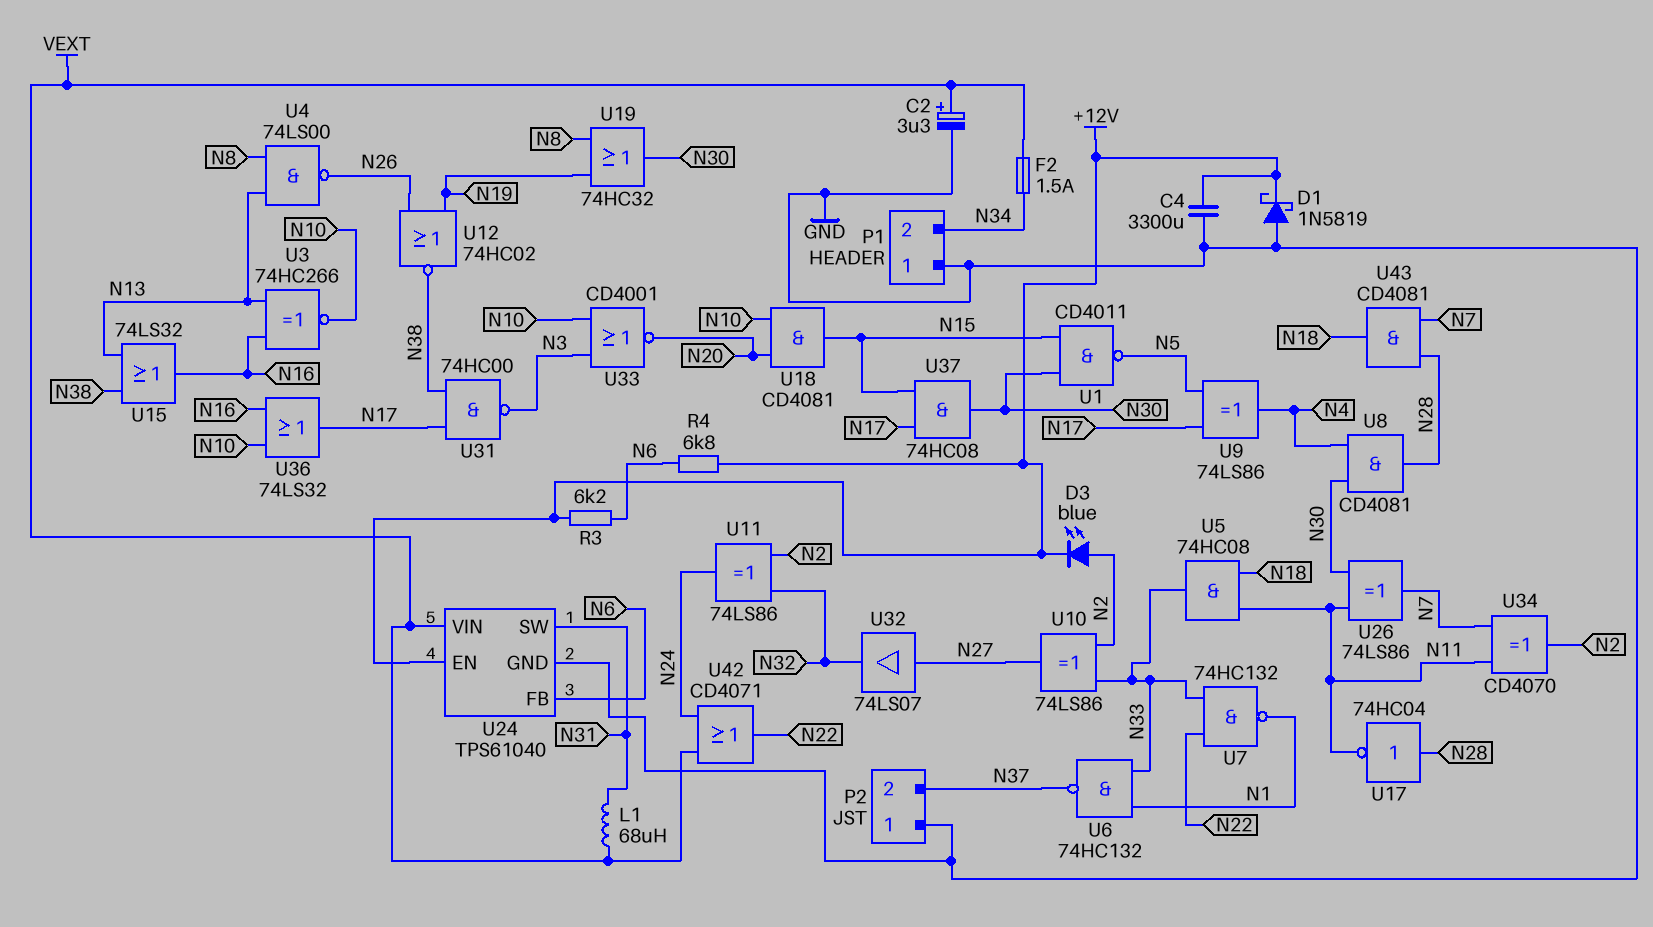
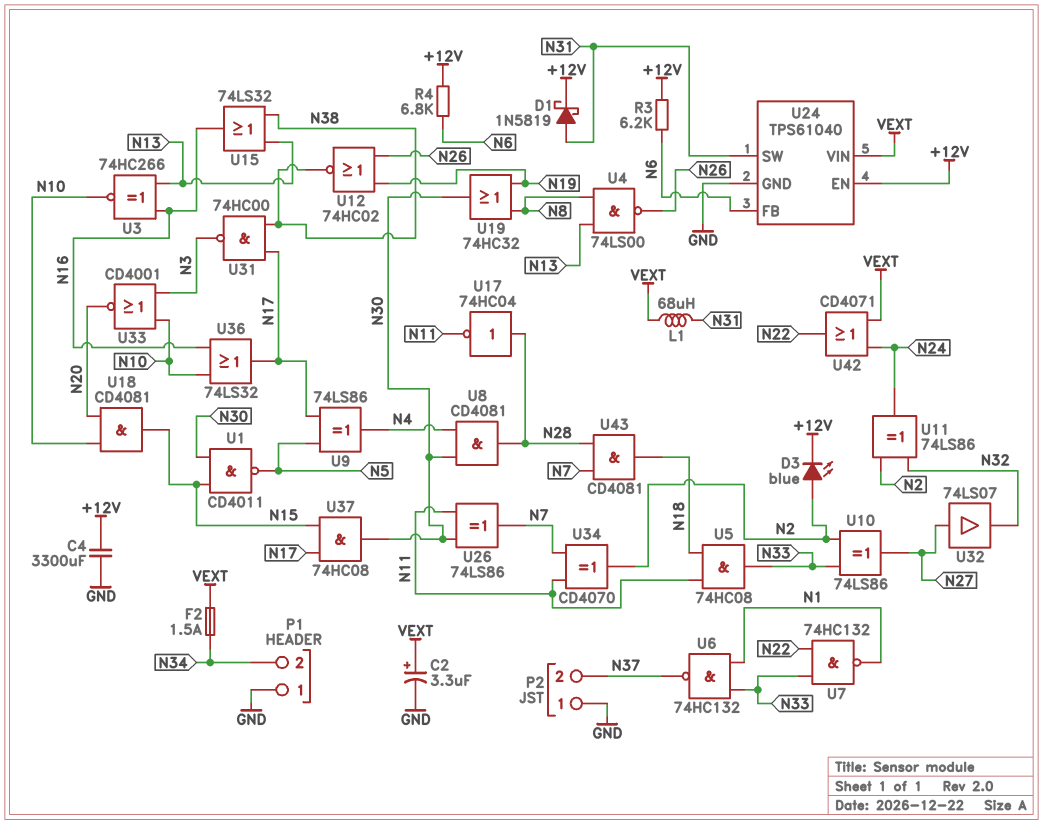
D1: schottky 1N5819 (A GND, K +12V) -> schottky 1N5819 (A N31, K +12V)

